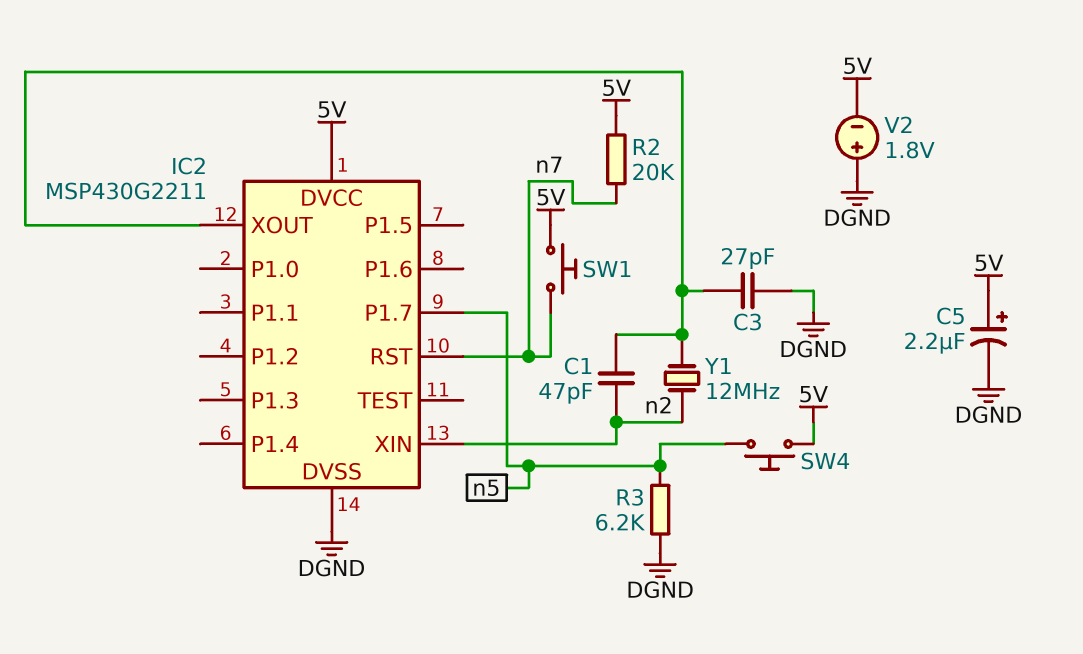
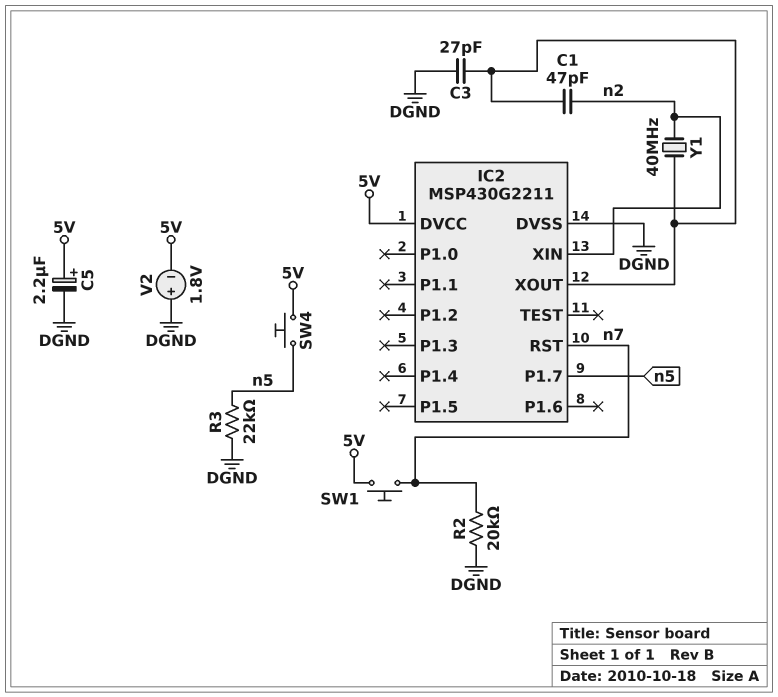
R2: 20k (5V, n7) -> 20k (DGND, n7)
R3: 6.2k (DGND, n5) -> 22k (DGND, n5)
Y1: 12MHz (IC2/XOUT, n2) -> 40MHz (IC2/XOUT, n2)

